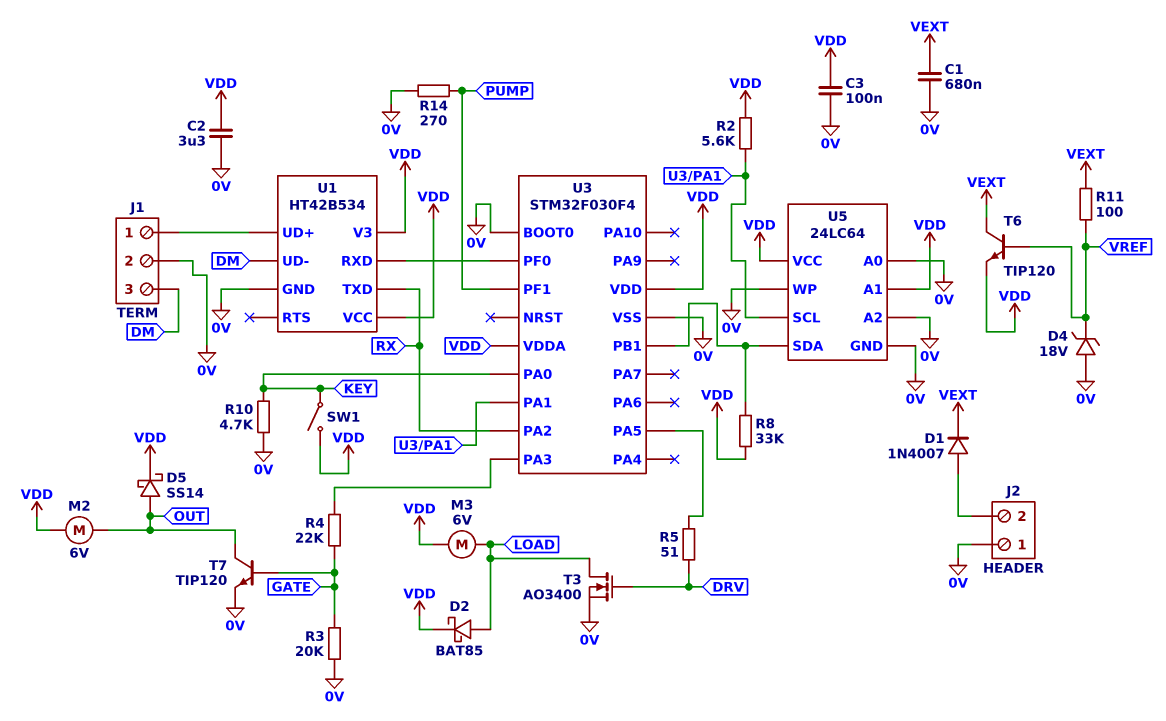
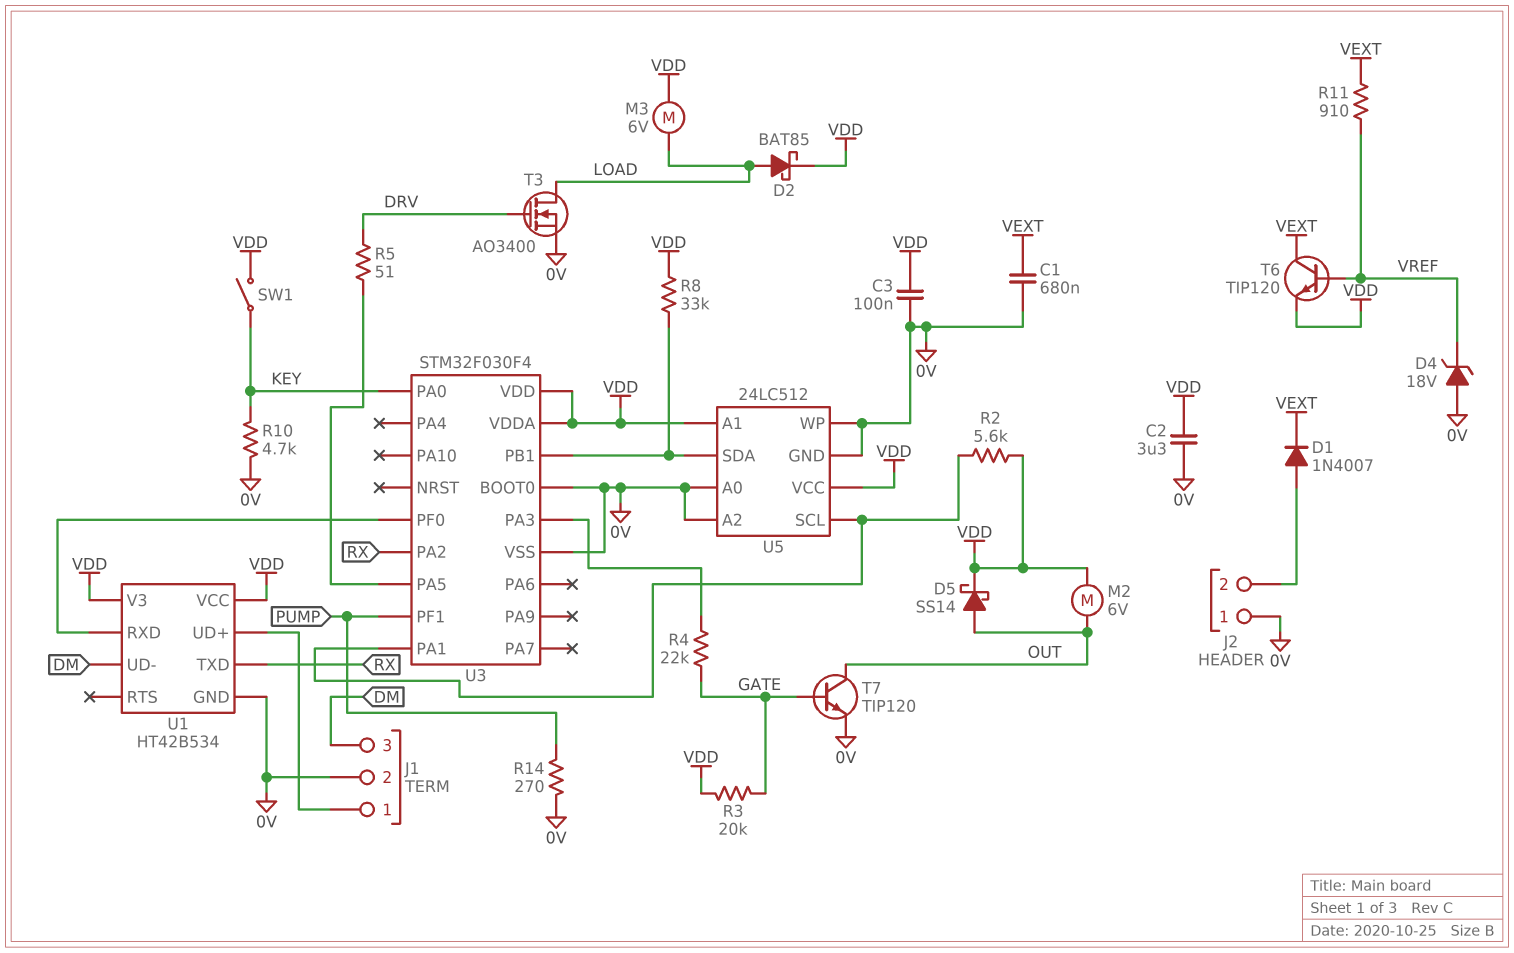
R3: 20k (0V, GATE) -> 20k (GATE, VDD)
R11: 100 (VEXT, VREF) -> 910 (VEXT, VREF)
U5: 24LC64 -> 24LC512

